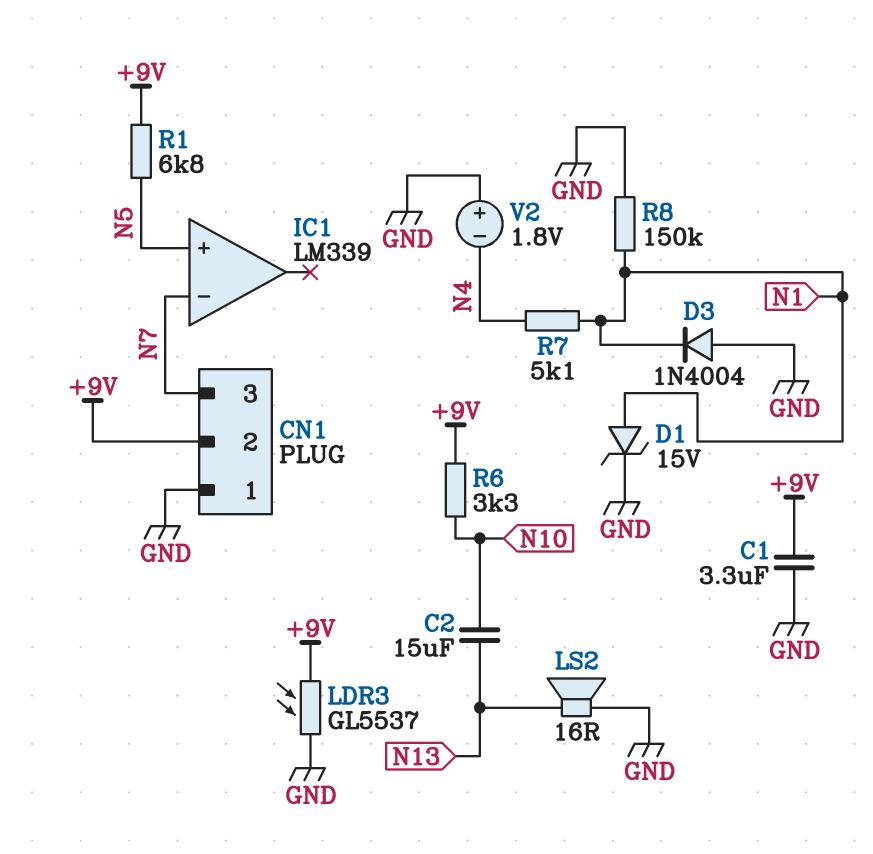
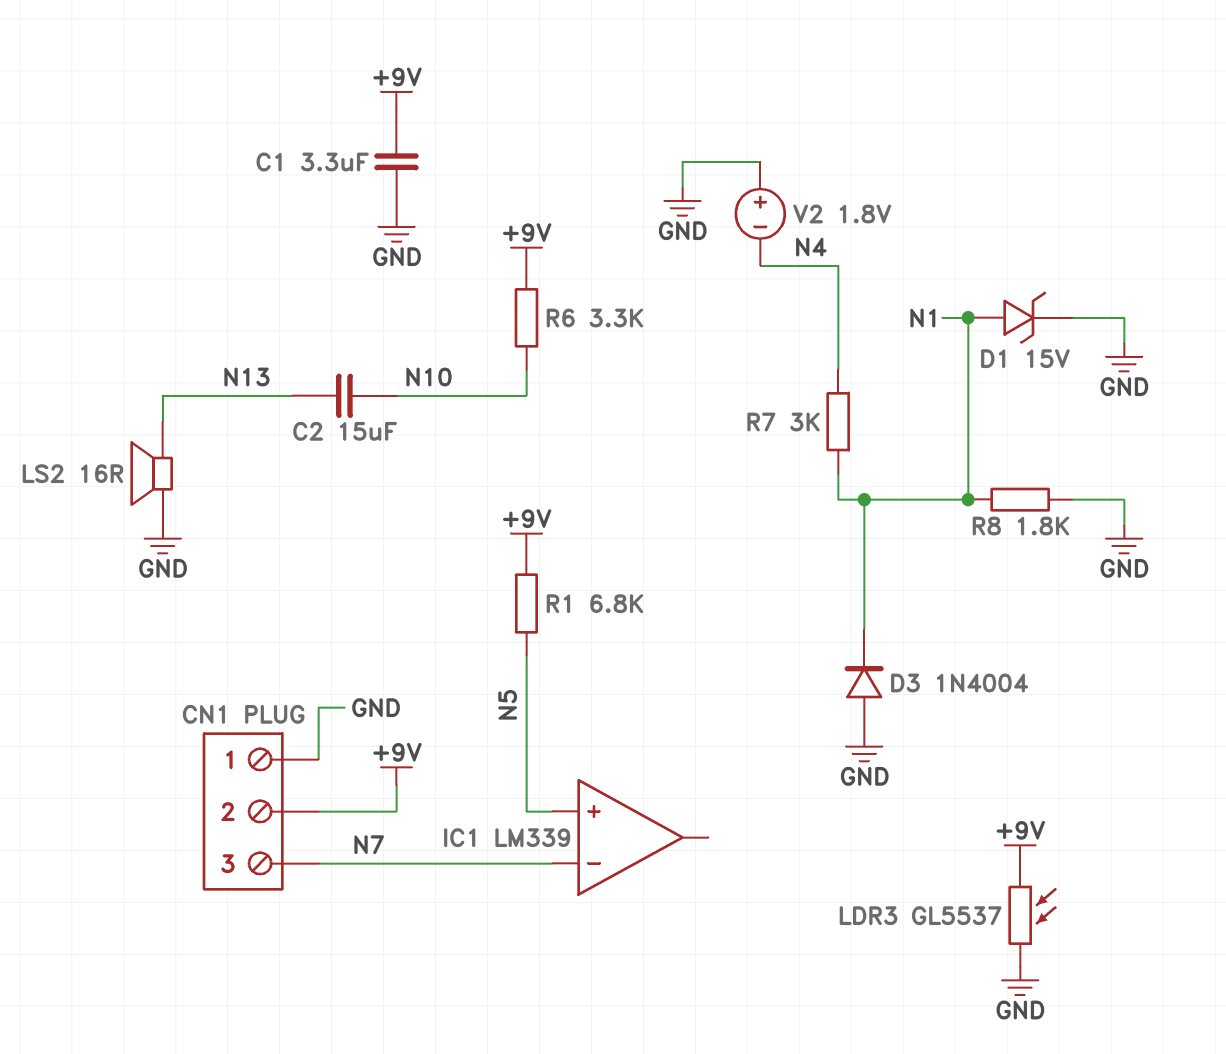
R7: 5.1k (N1, N4) -> 3k (N1, N4)
R8: 150k (GND, N1) -> 1.8k (GND, N1)

